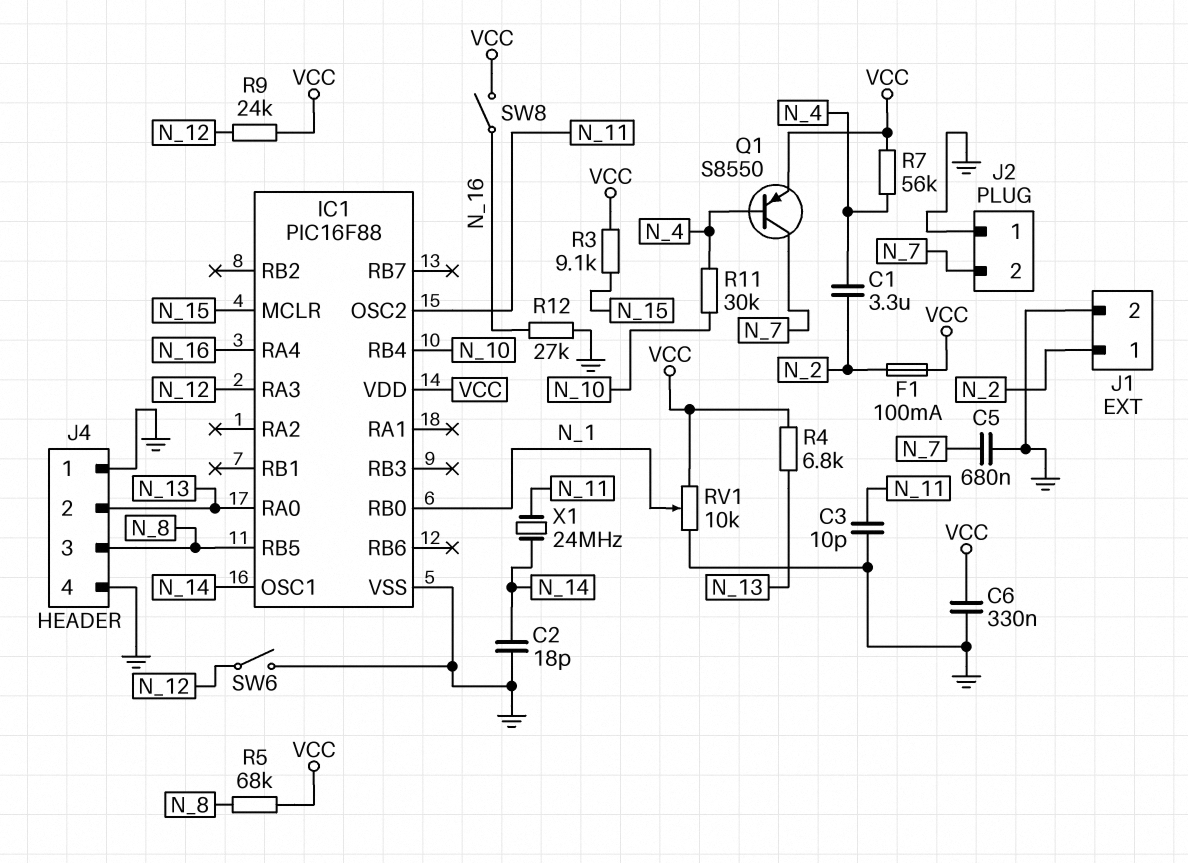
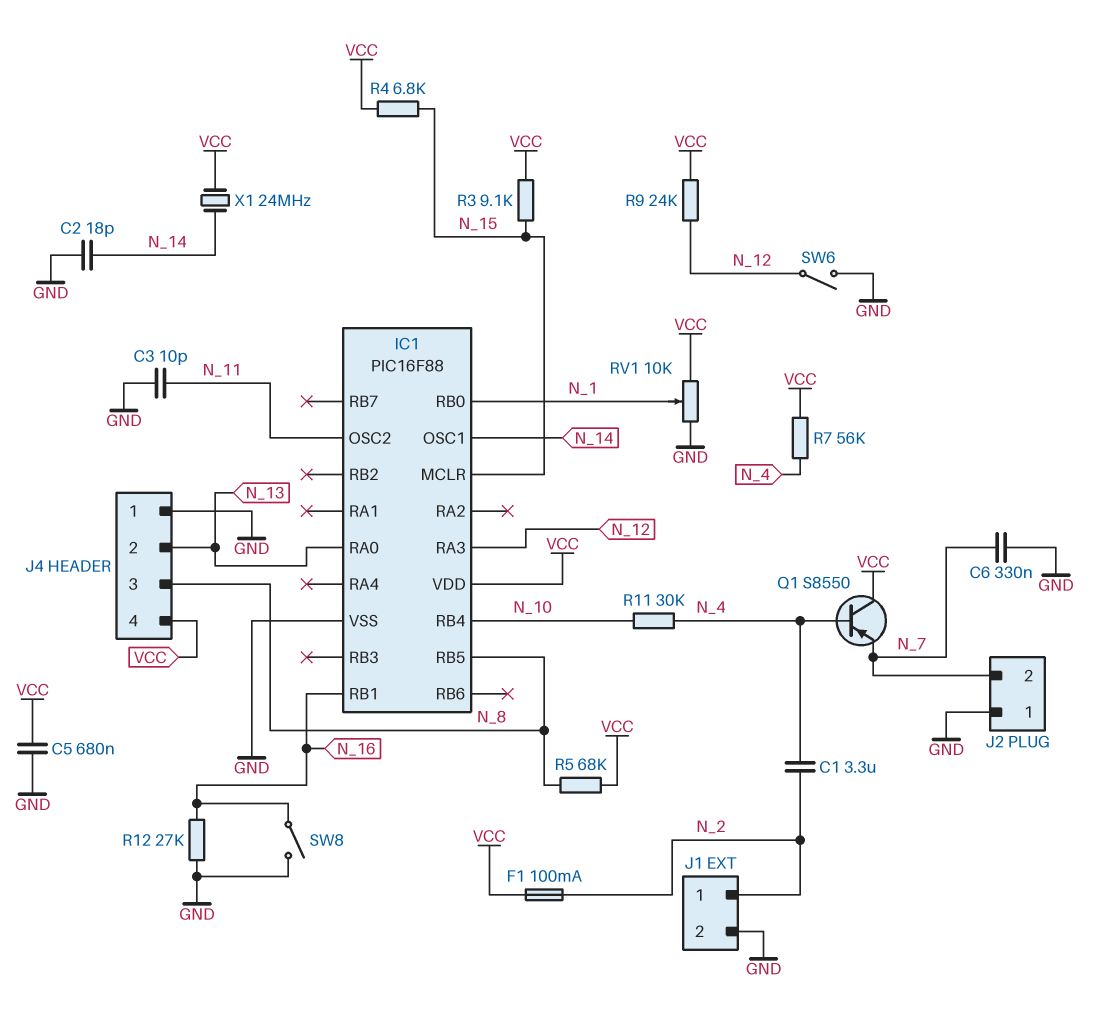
C5: 680nF (GND, N_7) -> 680nF (GND, VCC)
C6: 330nF (GND, VCC) -> 330nF (GND, N_7)
IC1 pin RA4: N_16 -> none
IC1 pin RB1: none -> N_16
J4 pin 4: GND -> VCC
Q1: PNP S8550 (B N_4, C N_7, E VCC) -> PNP S8550 (B N_4, C VCC, E N_7)
R4: 6.8k (N_13, VCC) -> 6.8k (N_15, VCC)
SW8: switch (N_16, VCC) -> switch (GND, N_16)
X1: 24MHz (N_11, N_14) -> 24MHz (N_14, VCC)

